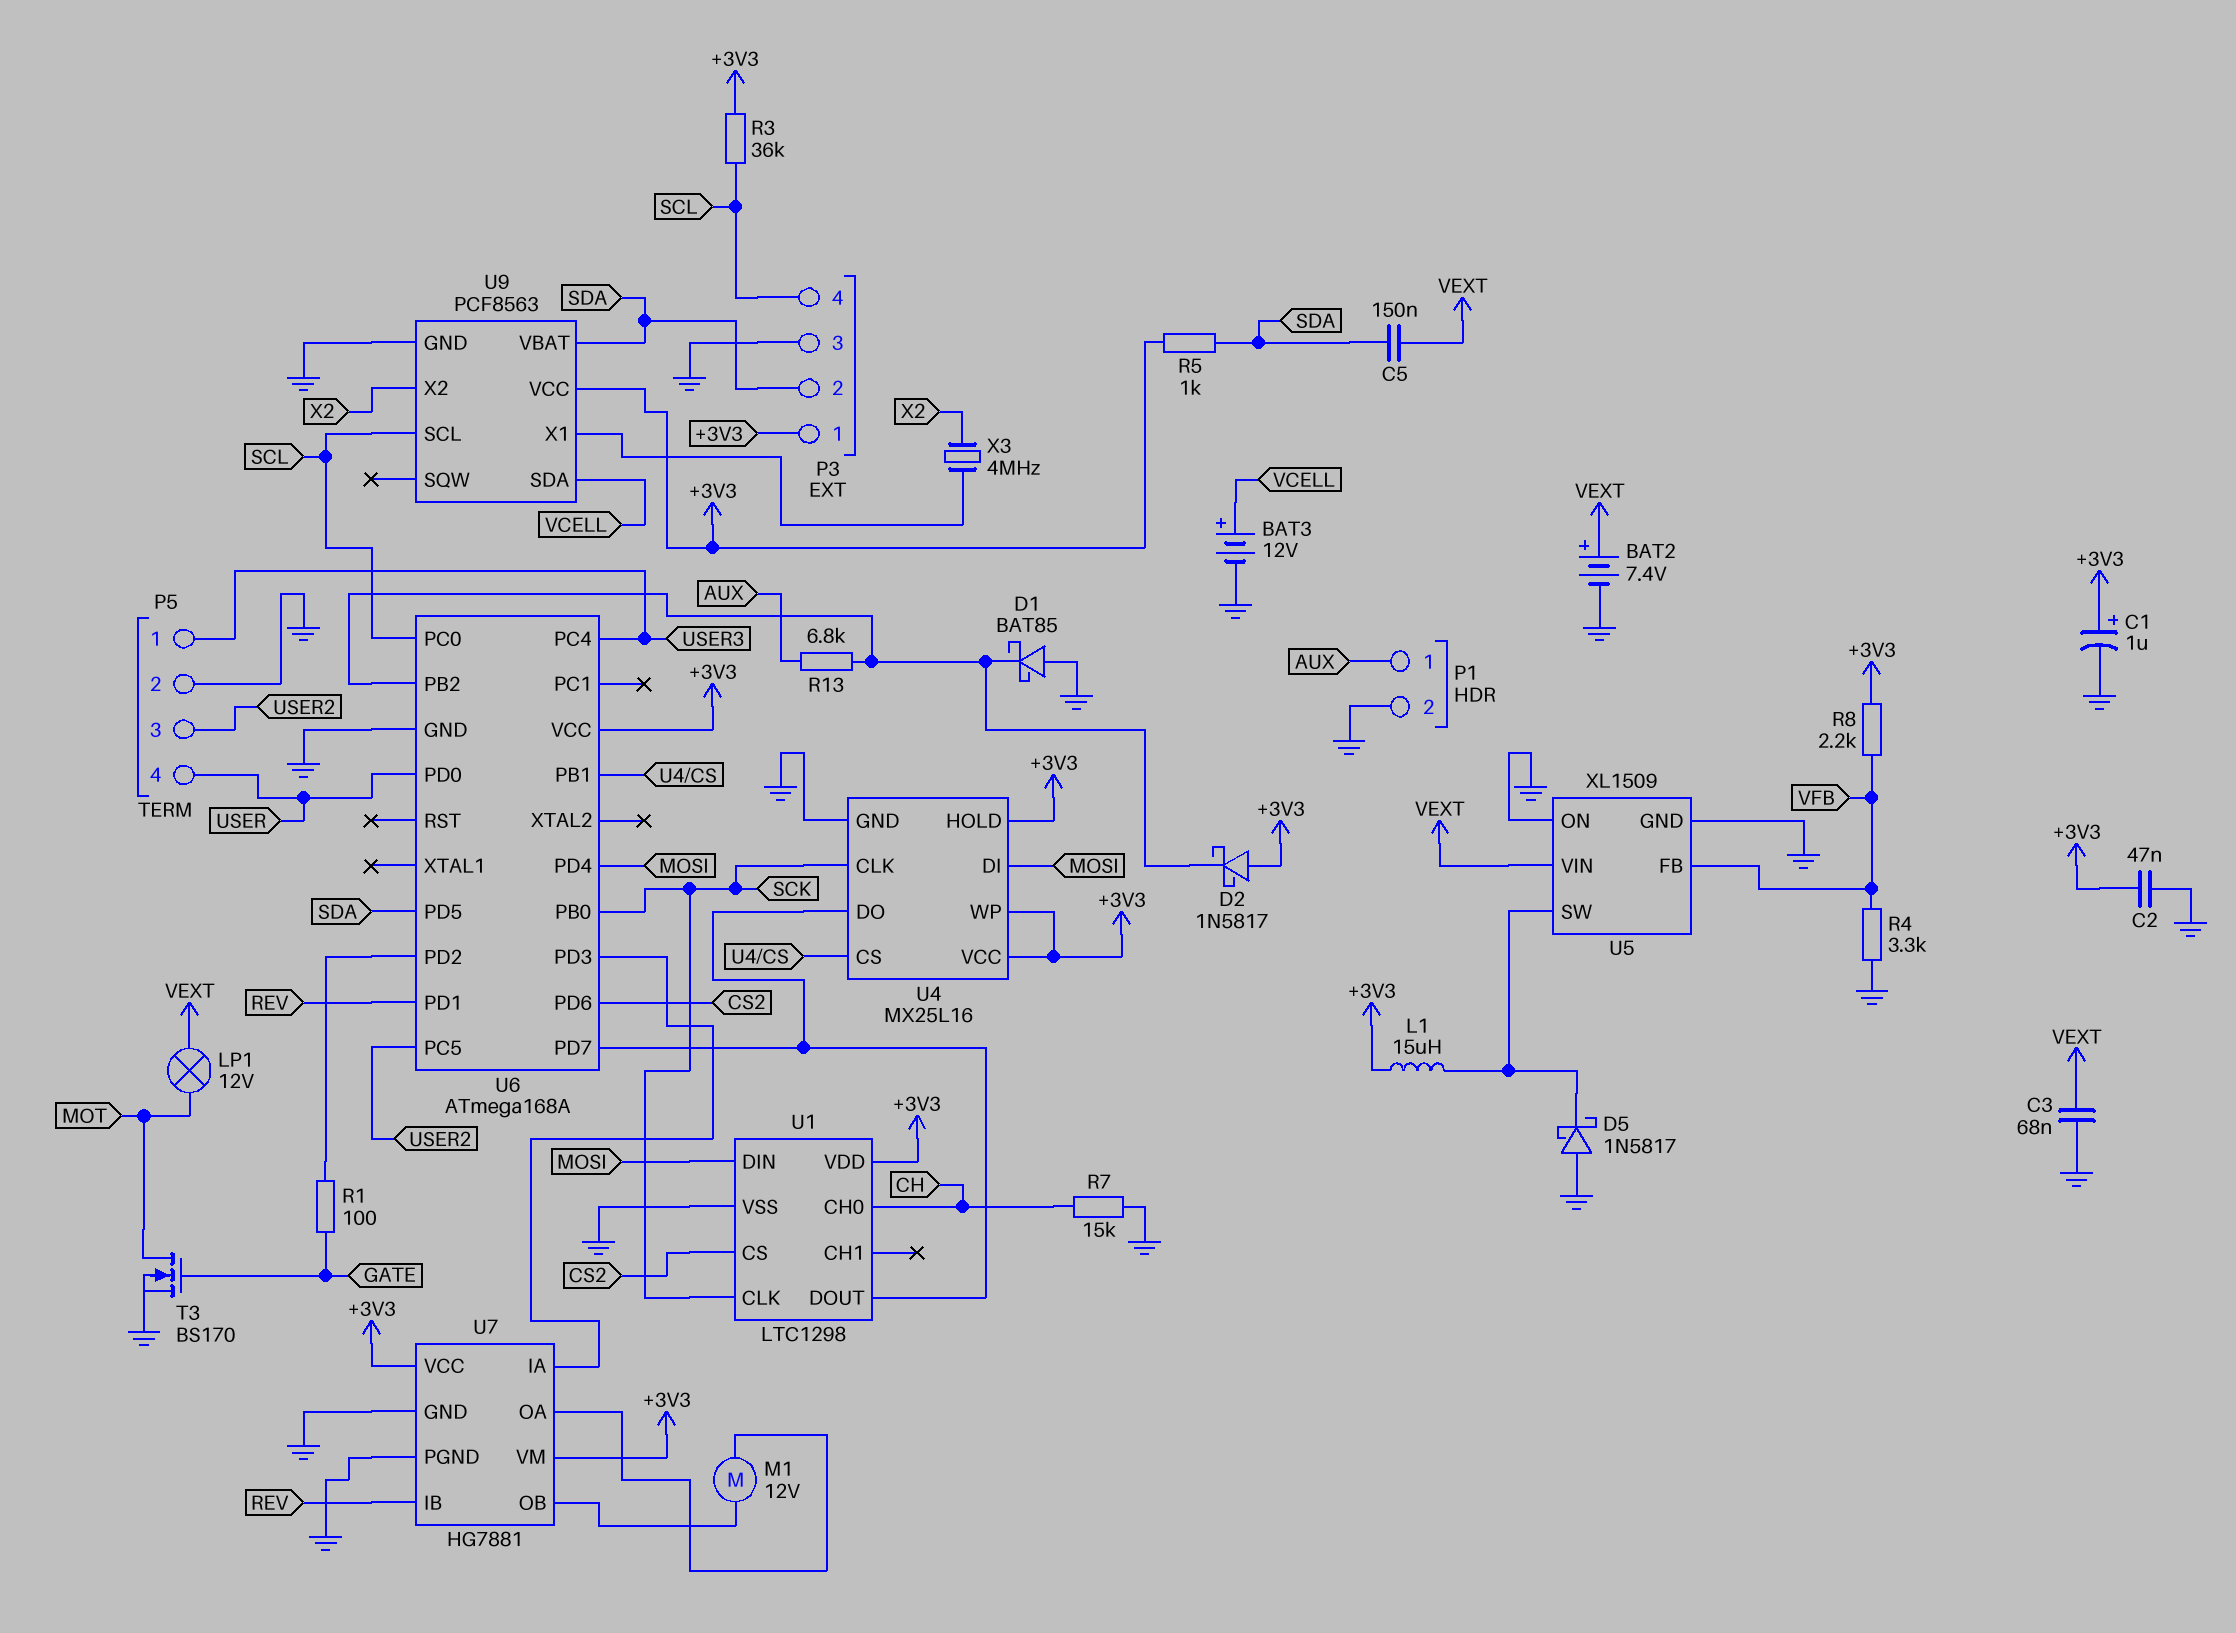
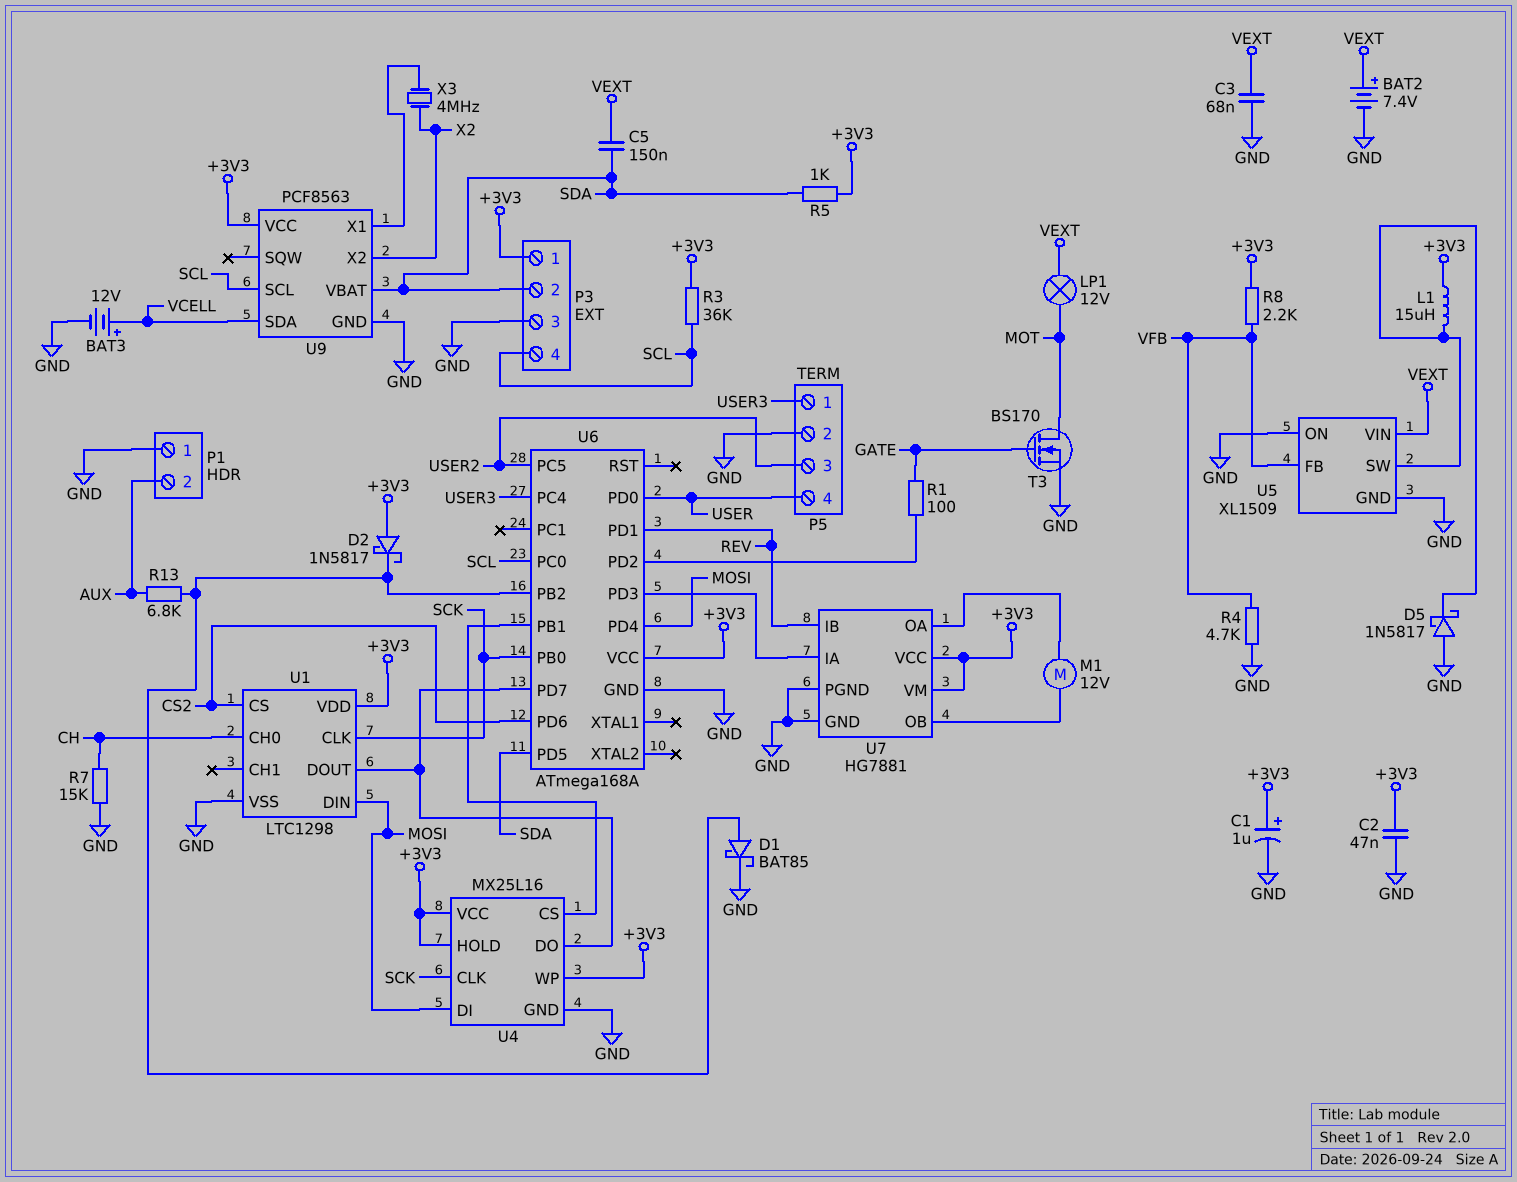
D1: schottky BAT85 (A GND, K U6/PB2) -> schottky BAT85 (A U6/PB2, K GND)
P1 pin 1: AUX -> GND
P1 pin 2: GND -> AUX
R4: 3.3k (GND, VFB) -> 4.7k (GND, VFB)

